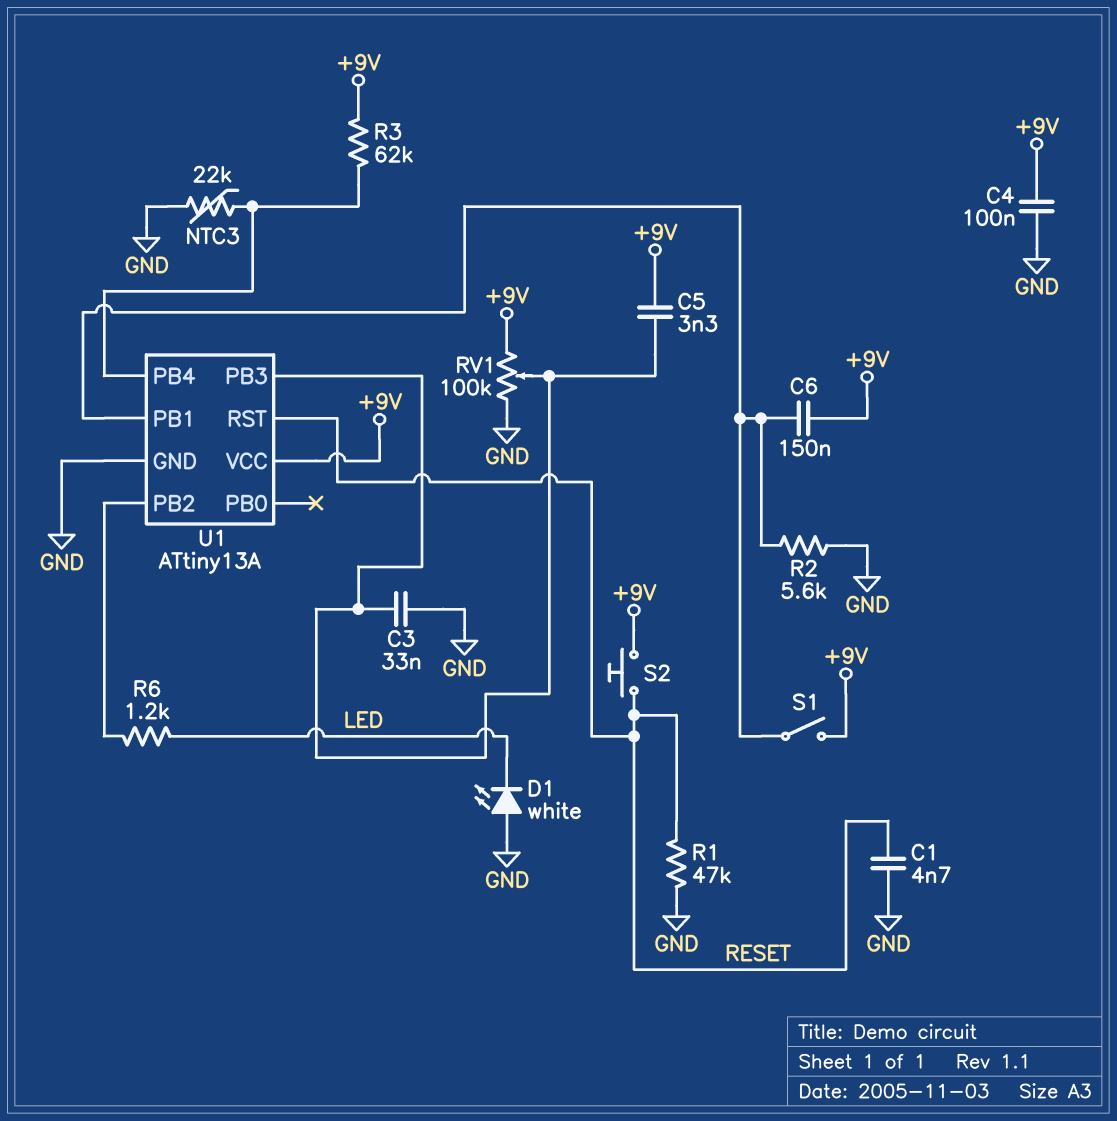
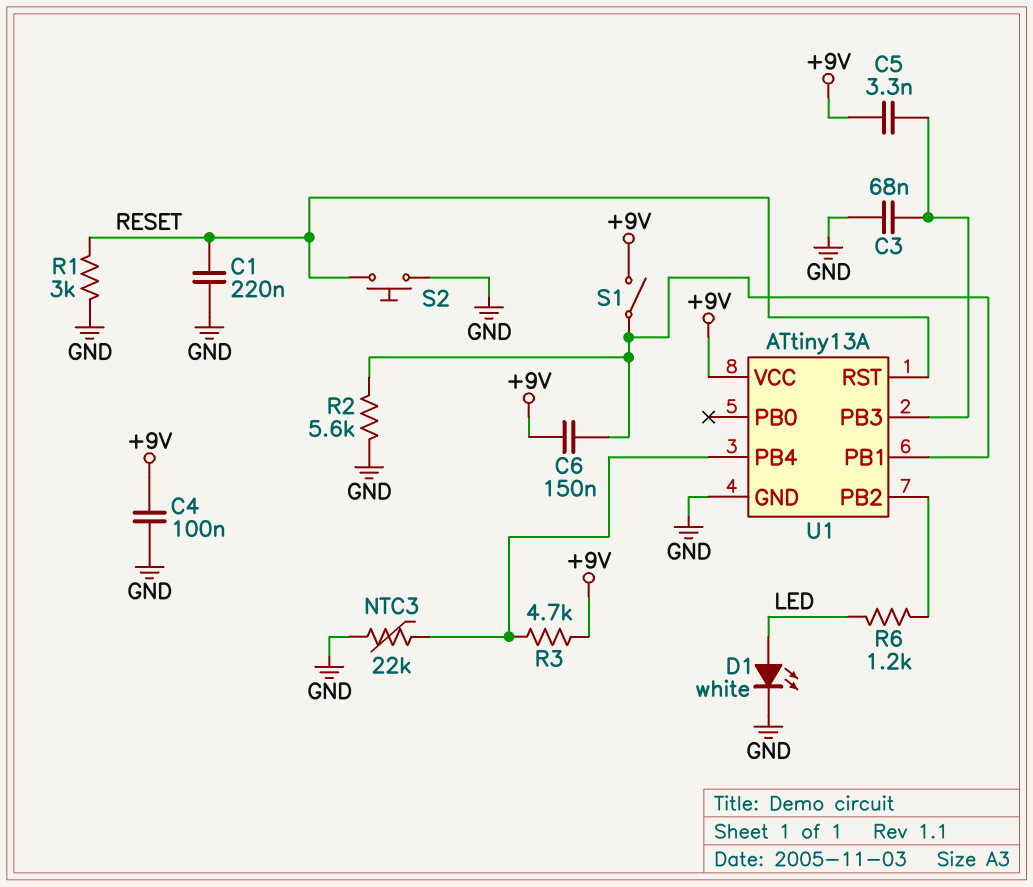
C1: 4.7nF (GND, RESET) -> 220nF (GND, RESET)
C3: 33nF (GND, U1/PB3) -> 68nF (GND, U1/PB3)
D1: LED white (A GND, K LED) -> LED white (A LED, K GND)
R1: 47k (GND, RESET) -> 3k (GND, RESET)
R3: 62k (+9V, U1/PB4) -> 4.7k (+9V, U1/PB4)
RV1: 100k (+9V, GND, wiper U1/PB3) -> none
S2: button (+9V, RESET) -> button (GND, RESET)

